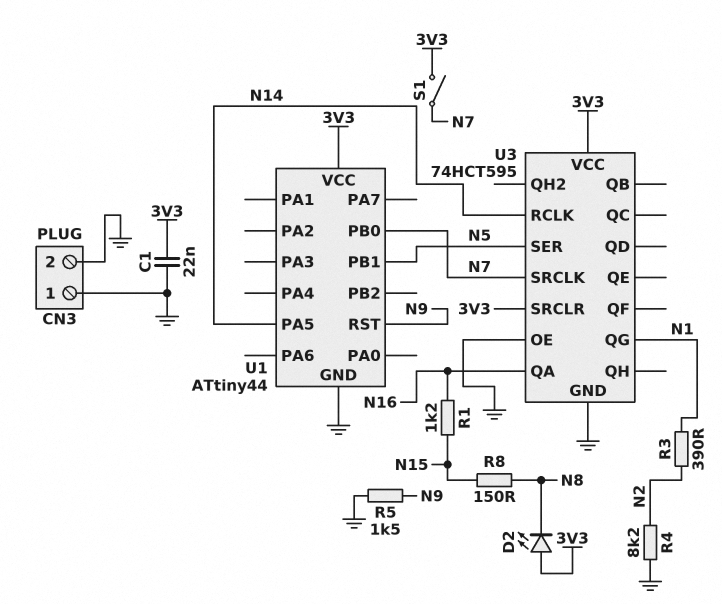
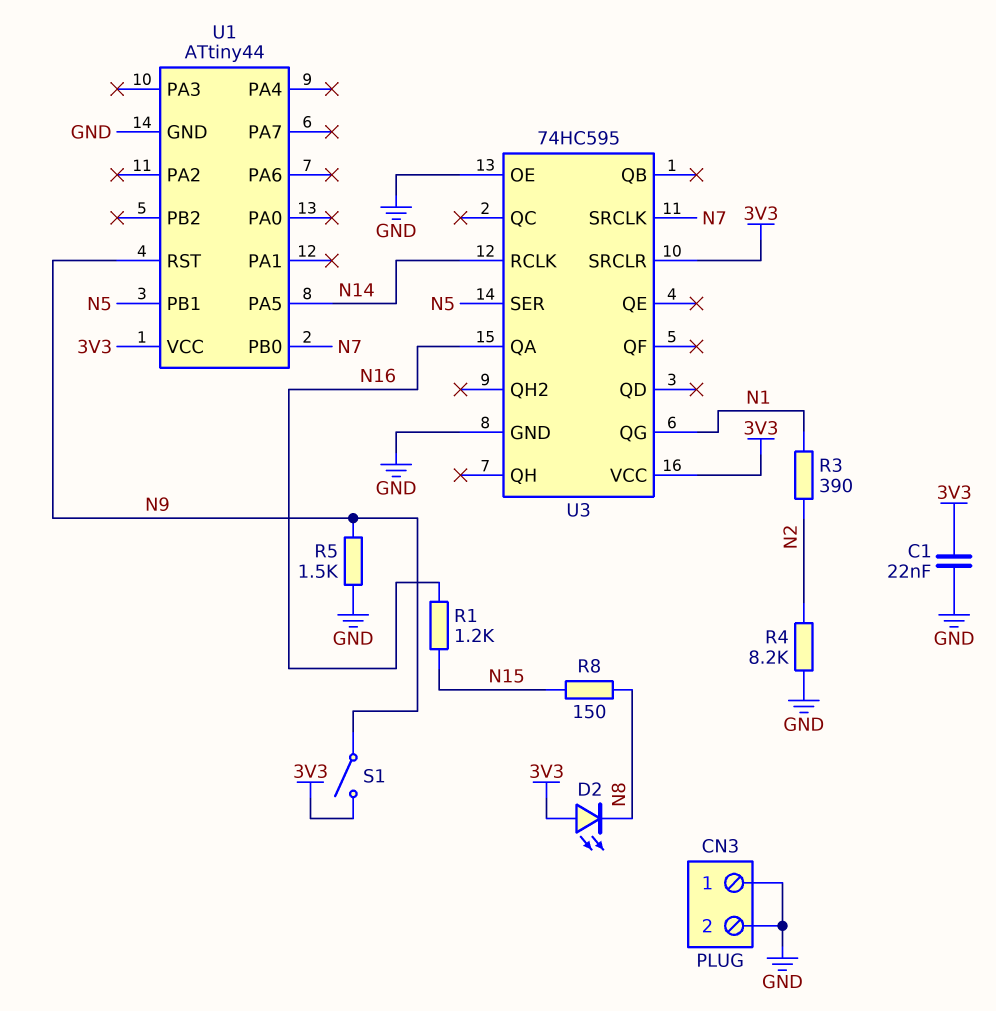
S1: switch (3V3, N7) -> switch (3V3, N9)
U3: 74HCT595 -> 74HC595

